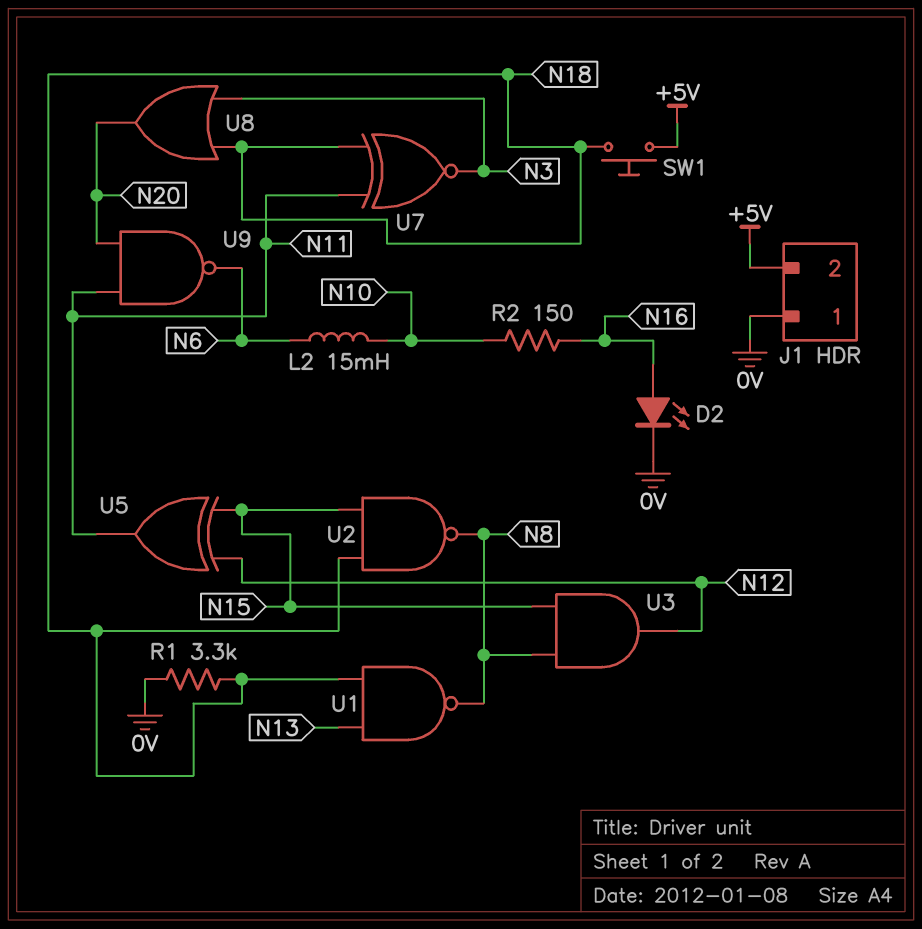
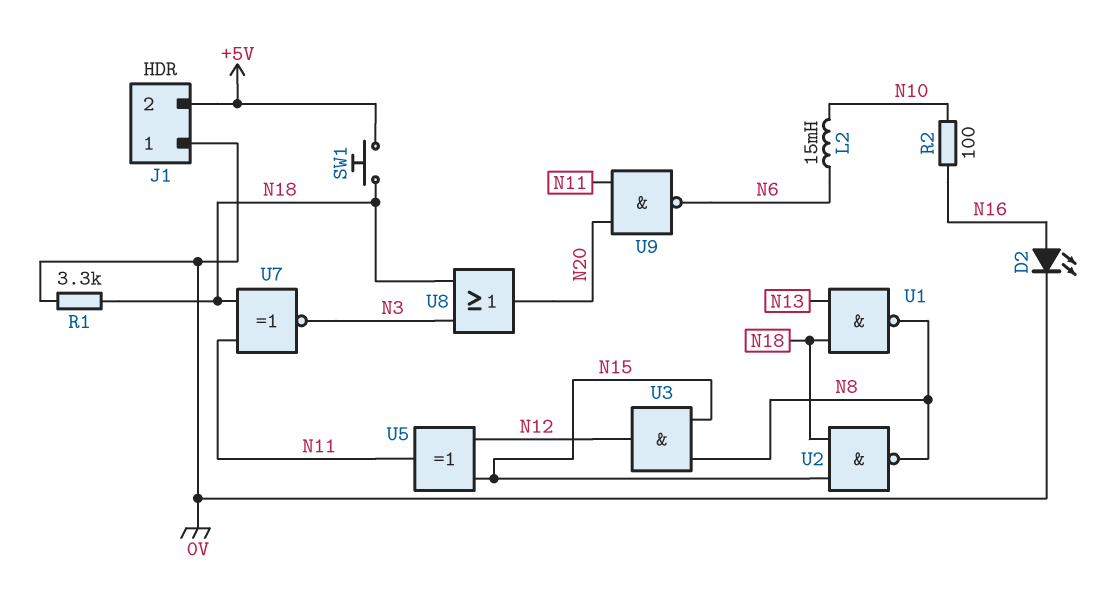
R2: 150 (N10, N16) -> 100 (N10, N16)

